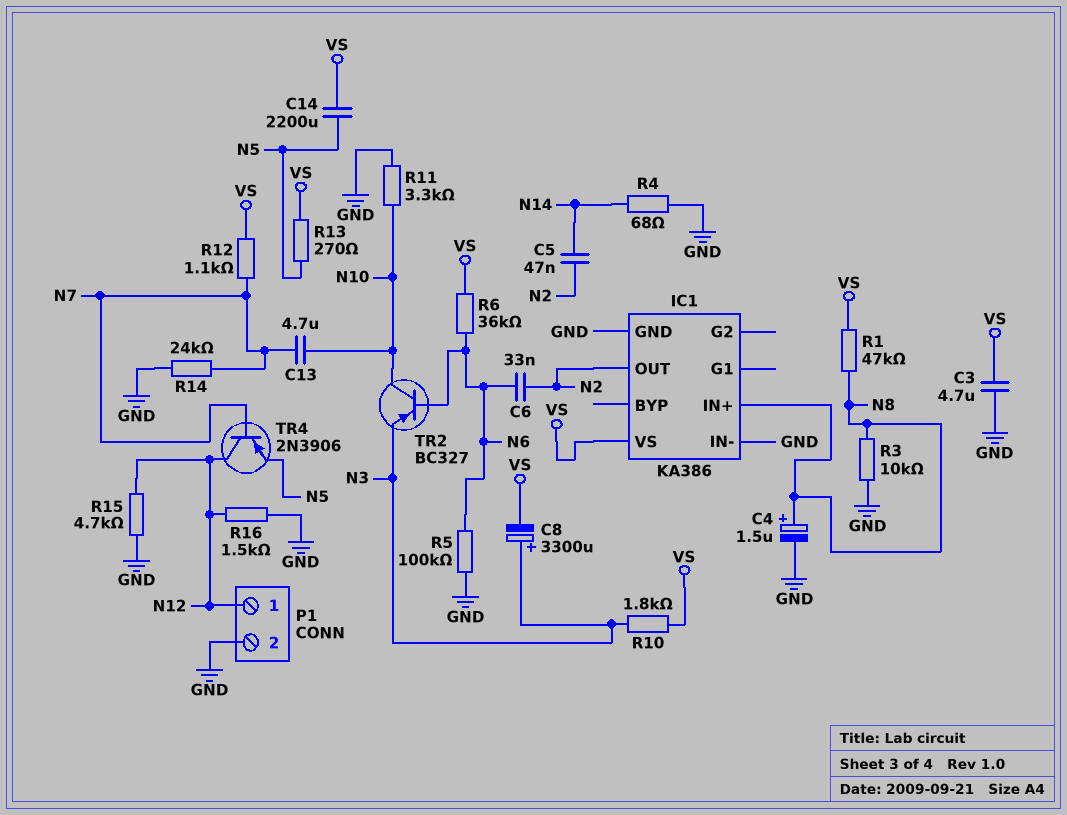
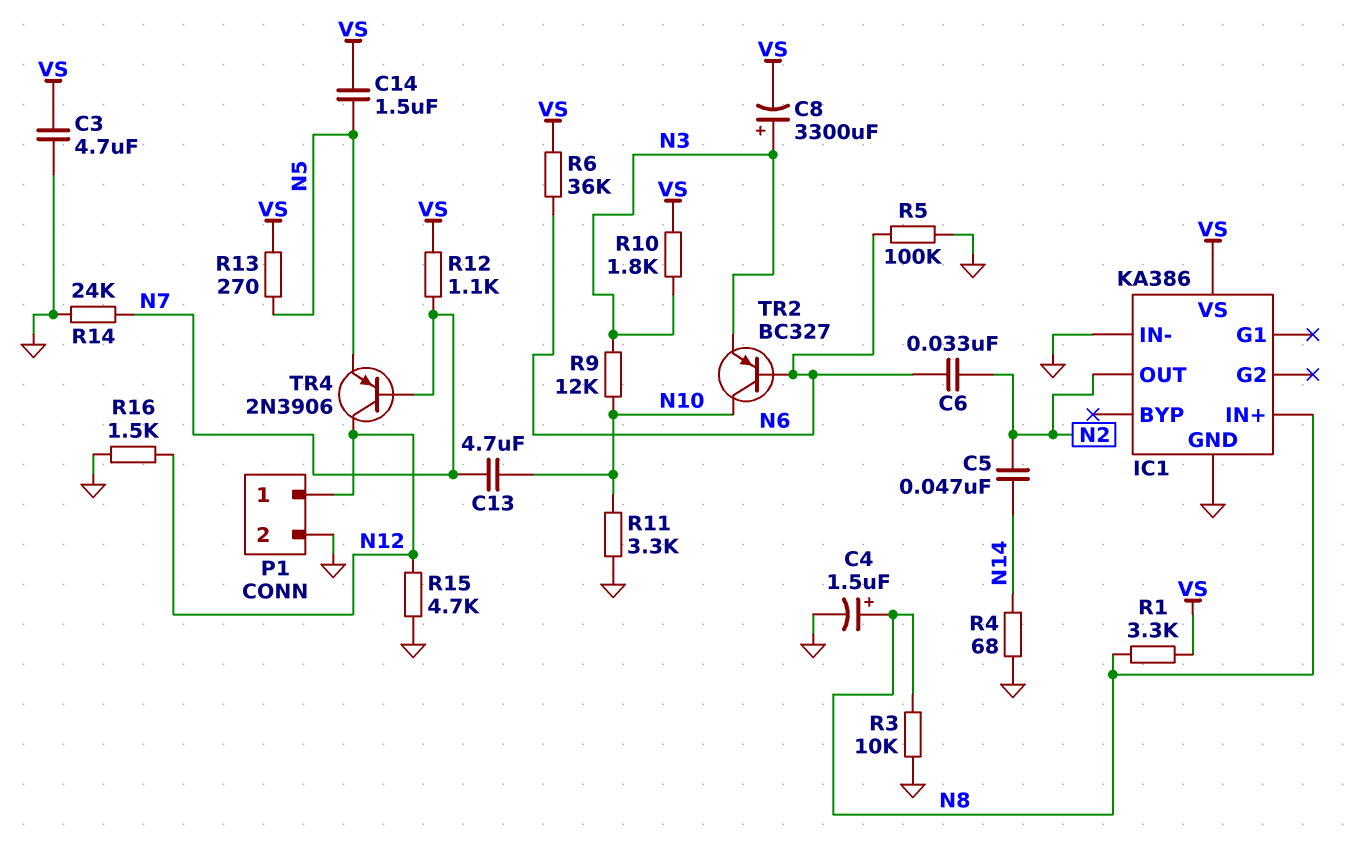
C14: 2200uF (N5, VS) -> 1.5uF (N5, VS)
R1: 47k (N8, VS) -> 3.3k (N8, VS)
R9: none -> 12k (N3, N10)

